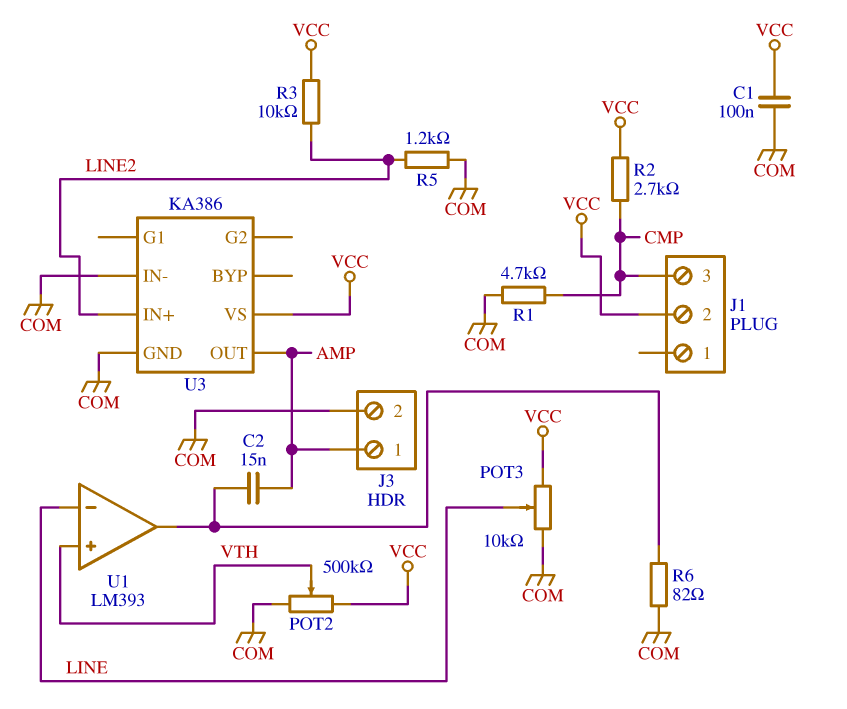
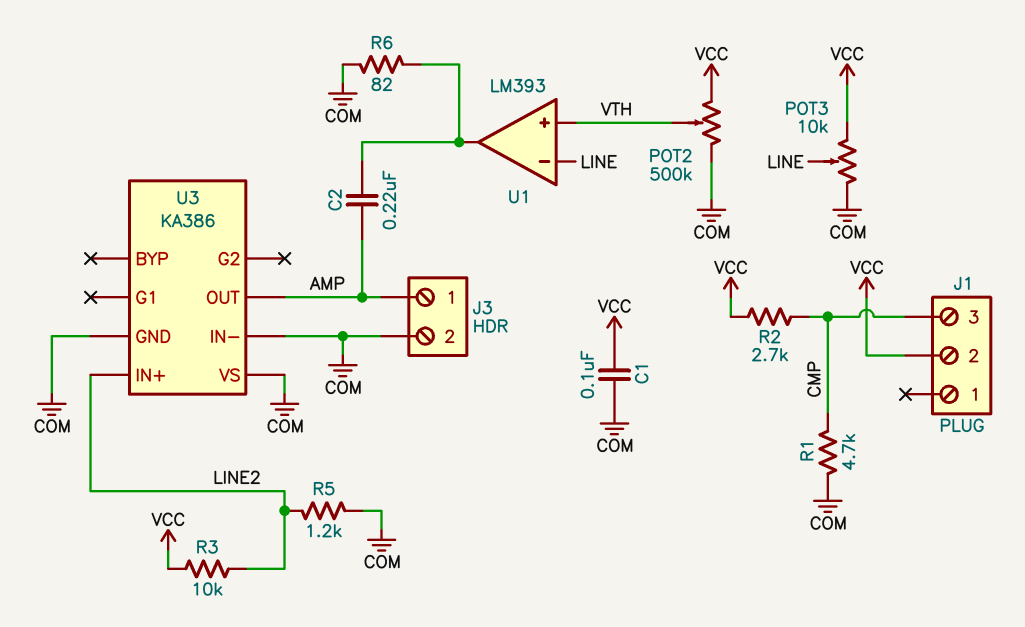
C2: 15nF (AMP, U1/out) -> 220nF (AMP, U1/out)
U3 pin VS: VCC -> COM

